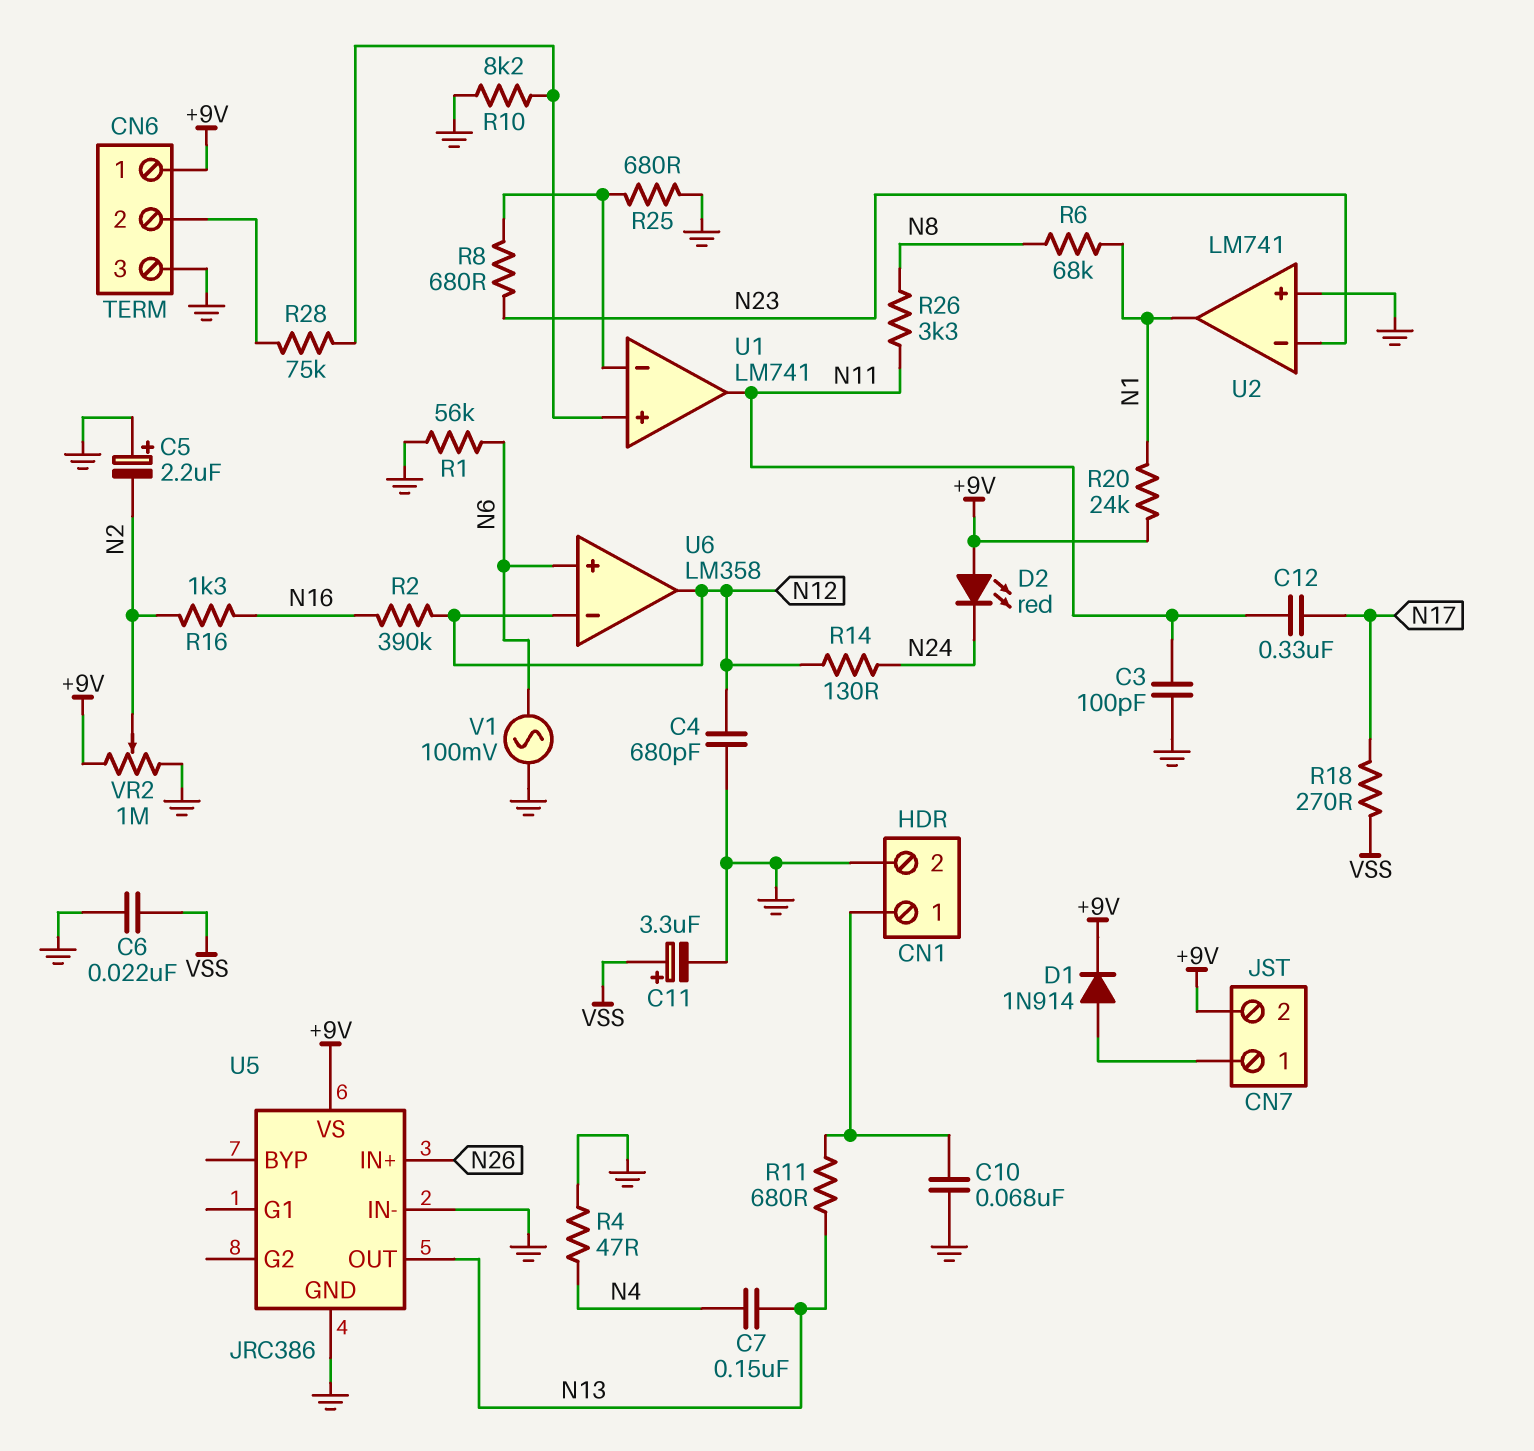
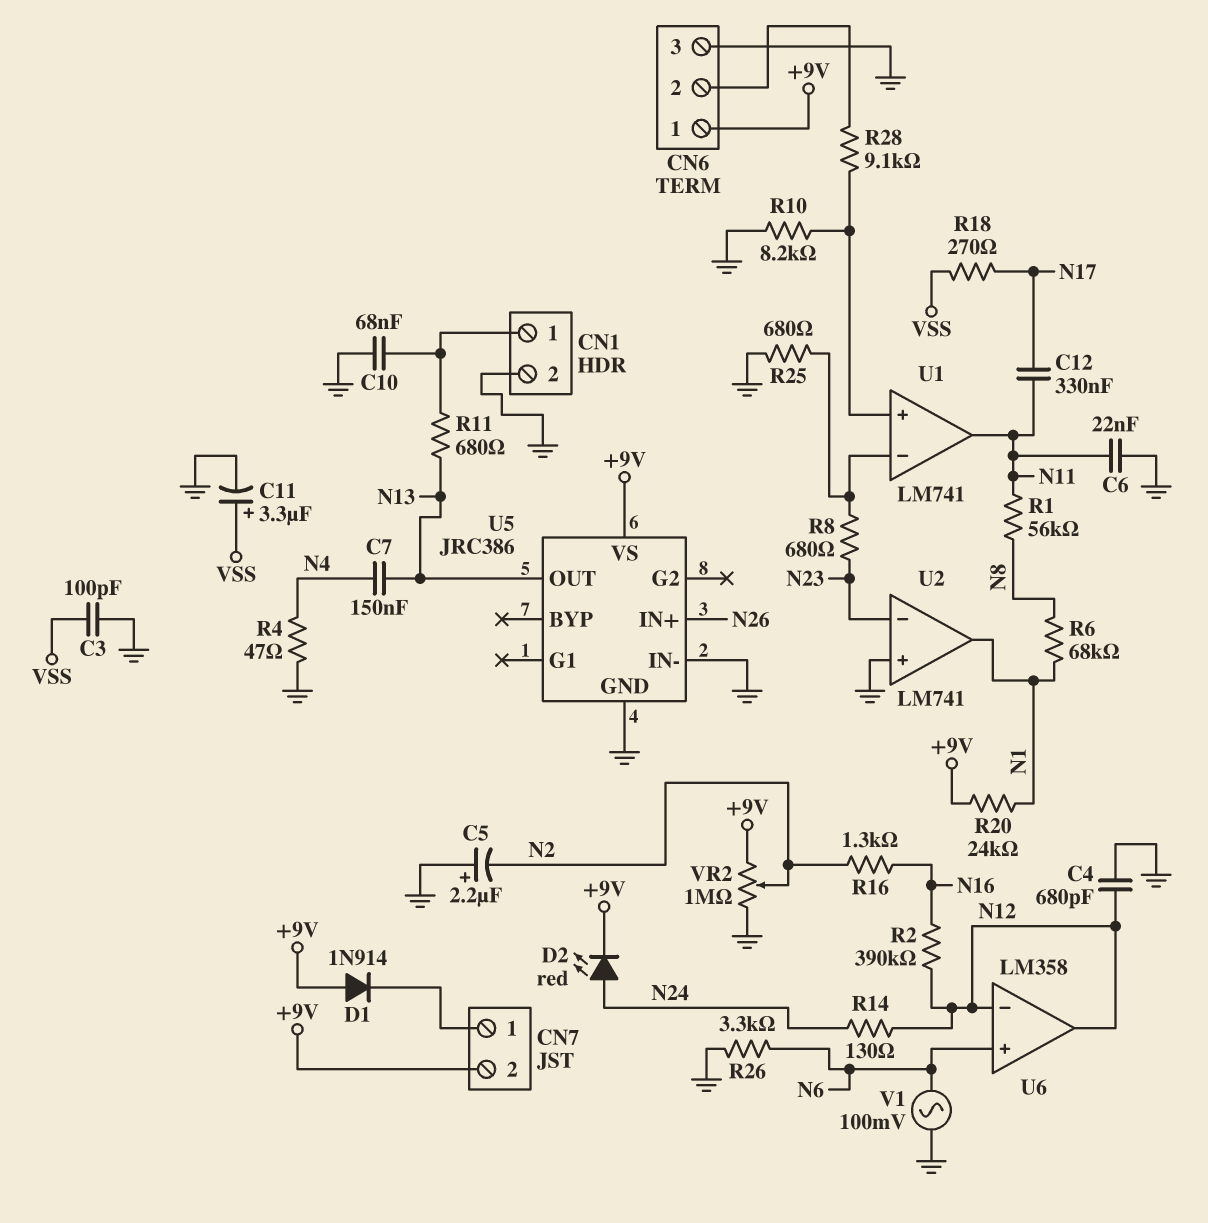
C3: 100pF (GND, N11) -> 100pF (GND, VSS)
C6: 22nF (GND, VSS) -> 22nF (GND, N11)
D1: diode 1N914 (A CN7/1, K +9V) -> diode 1N914 (A +9V, K CN7/1)
D2: LED red (A +9V, K N24) -> LED red (A N24, K +9V)
R1: 56k (GND, N6) -> 56k (N8, N11)
R26: 3.3k (N8, N11) -> 3.3k (GND, N6)
R28: 75k (CN6/2, U1/in+) -> 9.1k (CN6/2, U1/in+)

